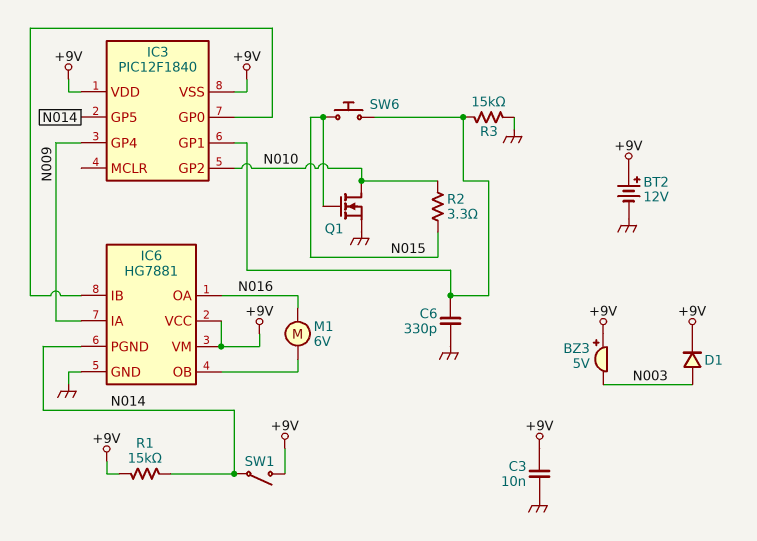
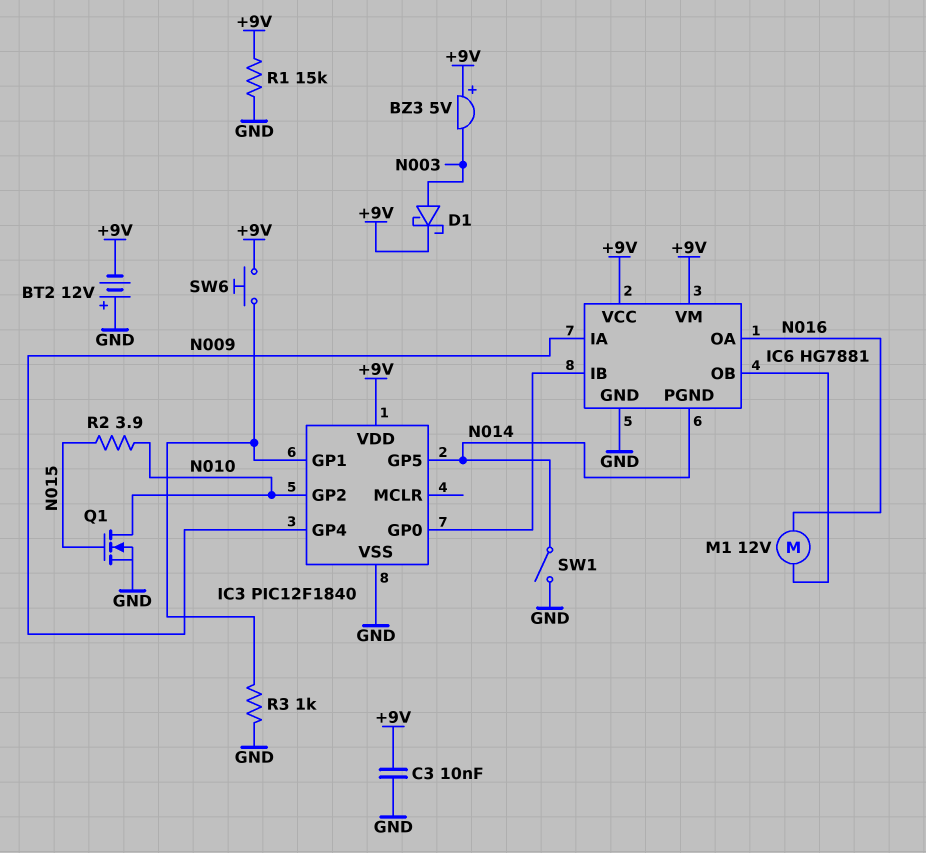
BT2: 12V (plus +9V, minus GND) -> 12V (plus GND, minus +9V)
C6: 330pF (GND, IC3/GP1) -> none
D1: diode (A N003, K +9V) -> schottky (A N003, K +9V)
IC3 pin VSS: +9V -> GND
M1: motor 6V (IC6/OB, N016) -> motor 12V (IC6/OB, N016)
R1: 15k (+9V, N014) -> 15k (+9V, GND)
R2: 3.3 (N010, N015) -> 3.9 (N010, N015)
R3: 15k (GND, IC3/GP1) -> 1k (GND, IC3/GP1)
SW1: switch (+9V, N014) -> switch (GND, N014)
SW6: button (IC3/GP1, N015) -> button (+9V, IC3/GP1)

